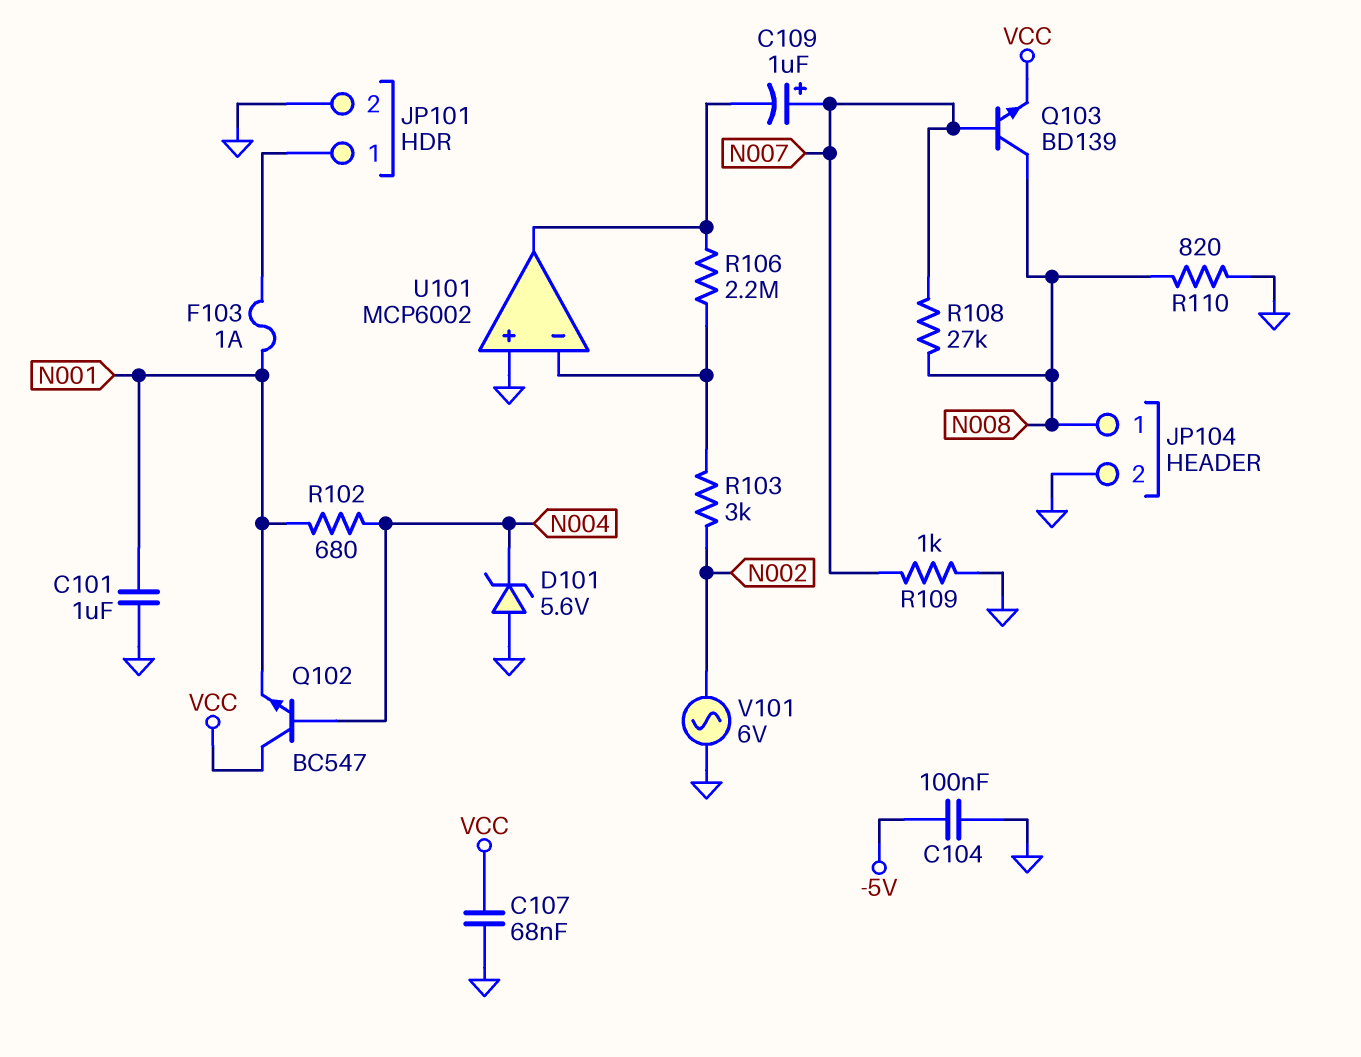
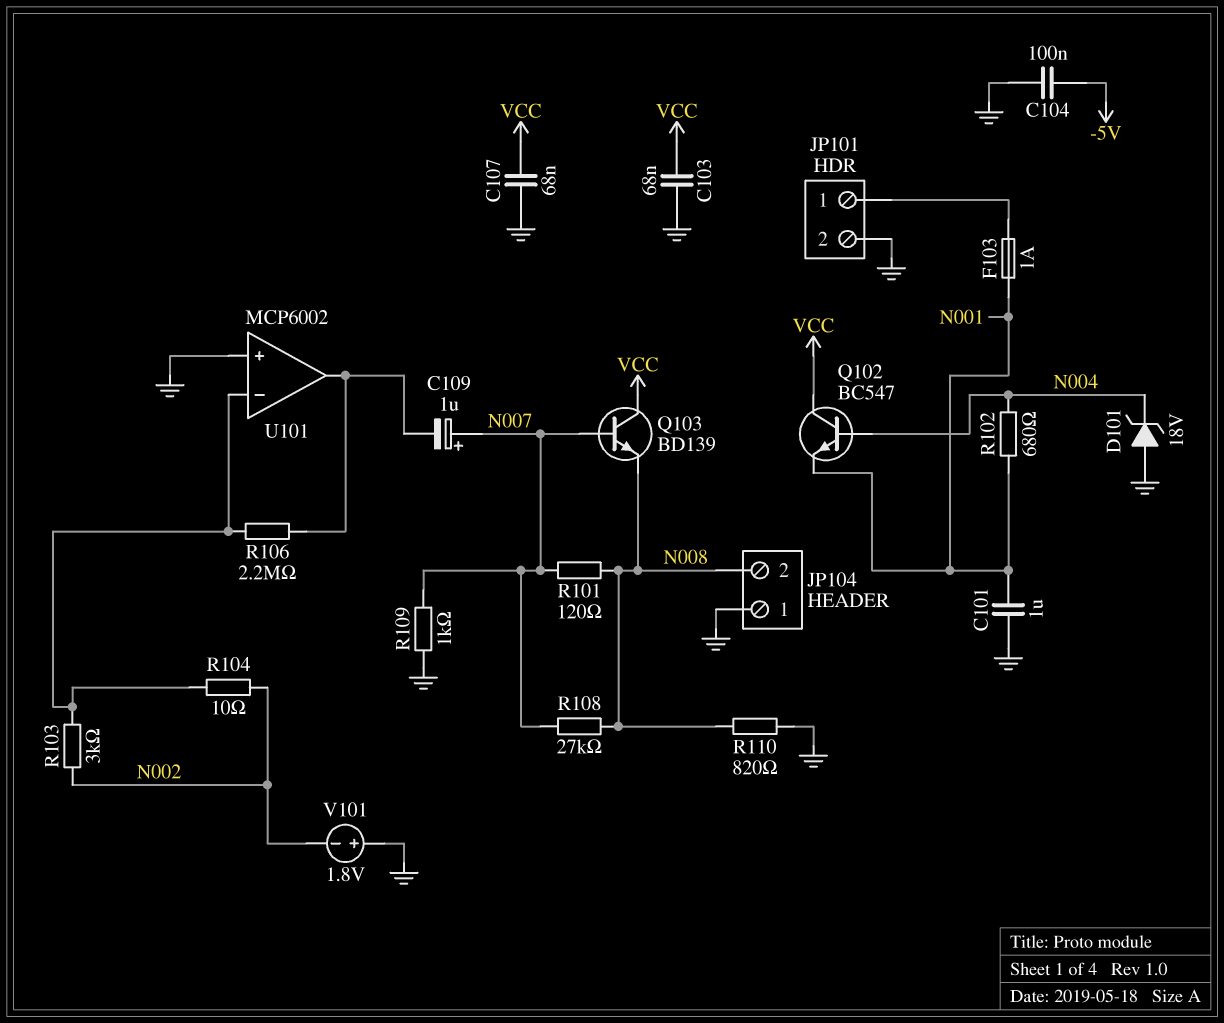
C103: none -> 68nF (GND, VCC)
D101: zener 5.6V (A GND, K N004) -> zener 18V (A GND, K N004)
JP104 pin 1: N008 -> GND
JP104 pin 2: GND -> N008
Q103: NPN BD139 (B N007, C N008, E VCC) -> NPN BD139 (B N007, C VCC, E N008)
R101: none -> 120 (N007, N008)
R104: none -> 10 (N002, U101/in-)
V101: AC 6V (GND, N002) -> 1.8V (plus GND, minus N002)

